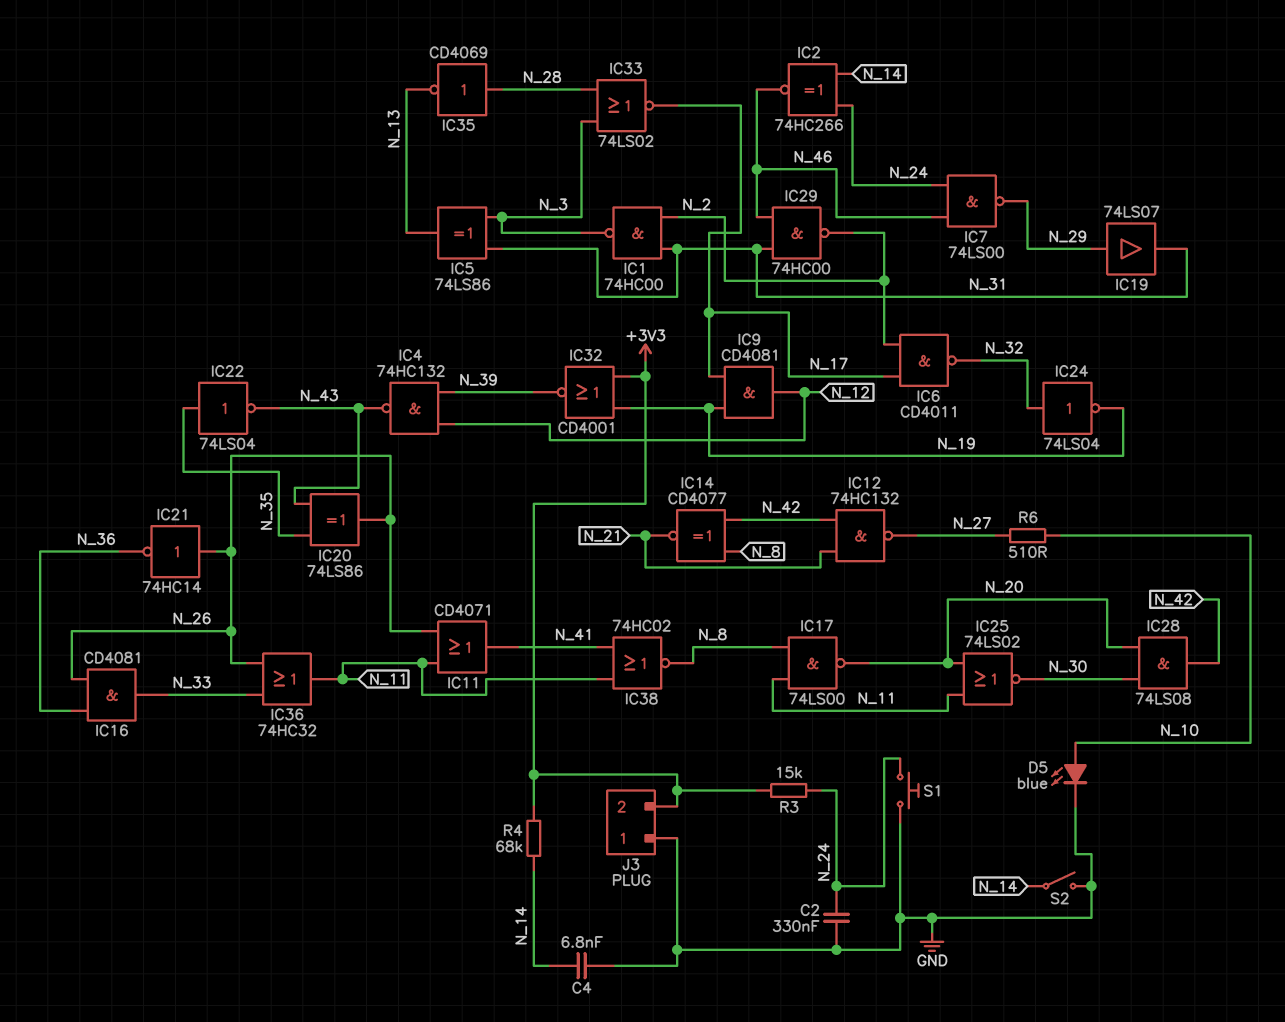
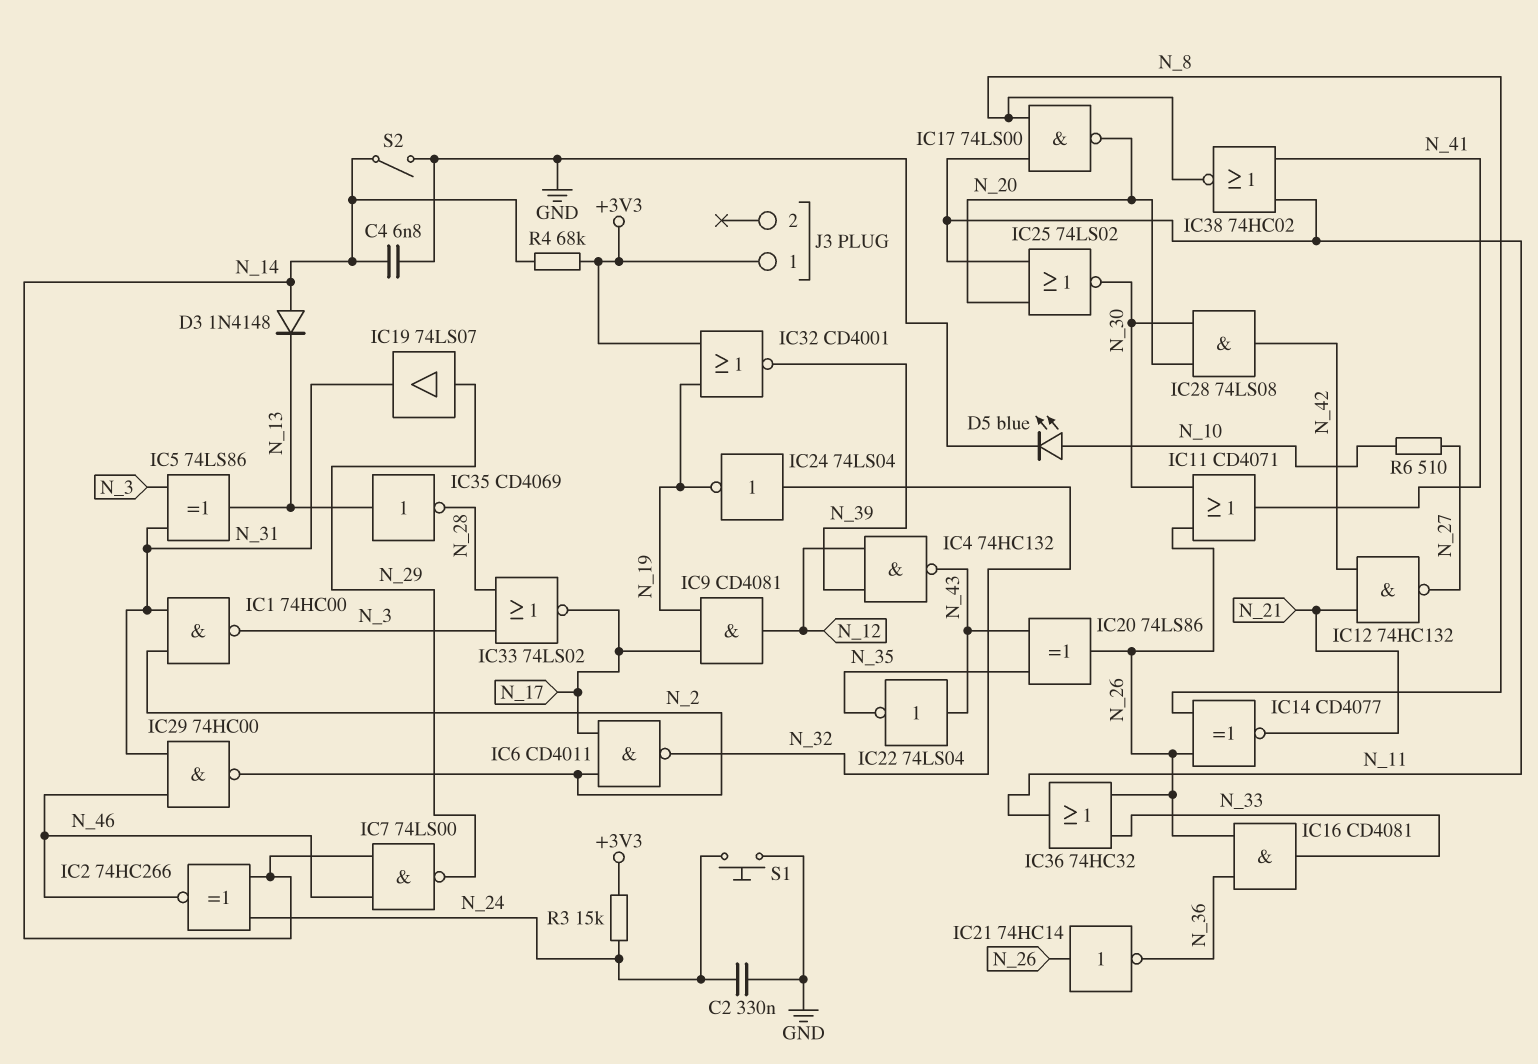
D3: none -> diode 1N4148 (A N_14, K N_13)
IC7: NAND 74LS00 (in N_24, in N_46, out N_29) -> NAND 74LS00 (in N_14, in N_46, out N_29)
IC11: OR CD4071 (in N_11, in N_26, out N_41) -> OR CD4071 (in N_26, in N_30, out N_41)
IC14: XNOR CD4077 (in N_8, in N_42, out N_21) -> XNOR CD4077 (in N_8, in N_26, out N_21)
IC22: NOT 74LS04 (in N_35, out N_43) -> NOT 74LS04 (in N_43, out N_35)
IC35: NOT CD4069 (in N_28, out N_13) -> NOT CD4069 (in N_13, out N_28)
J3 pin 1: GND -> +3V3
J3 pin 2: +3V3 -> none

